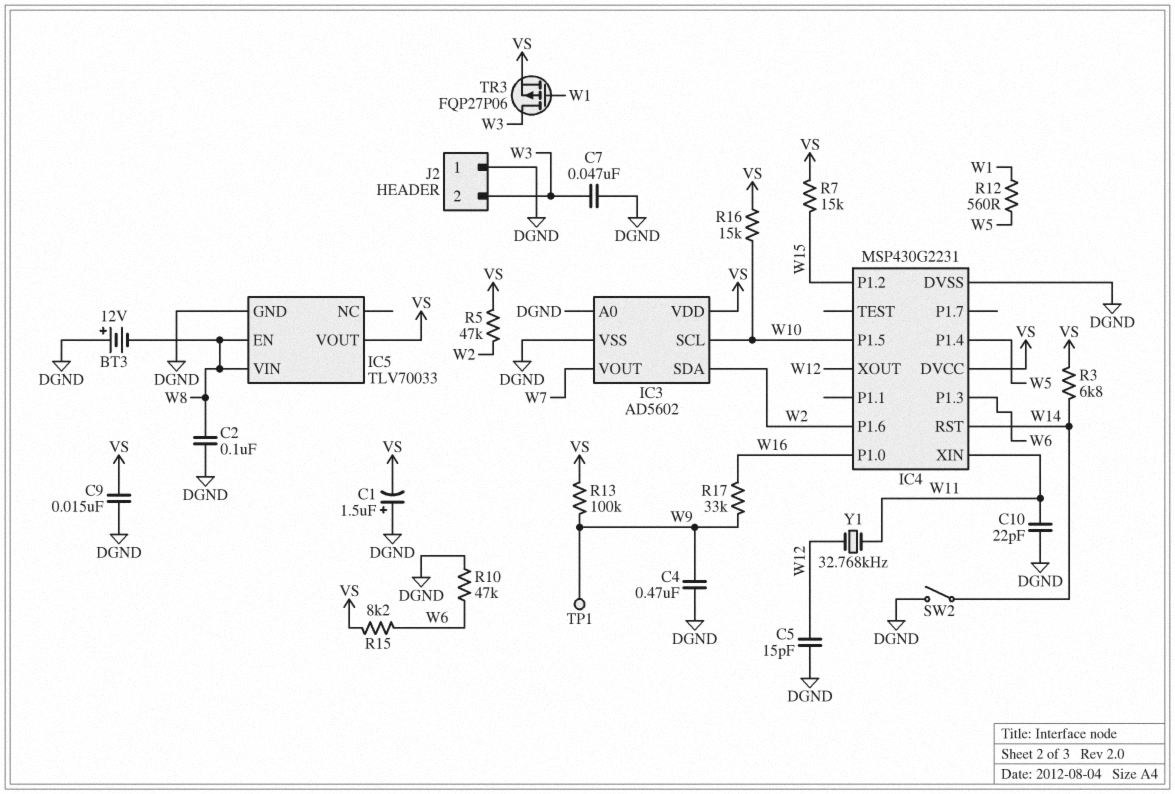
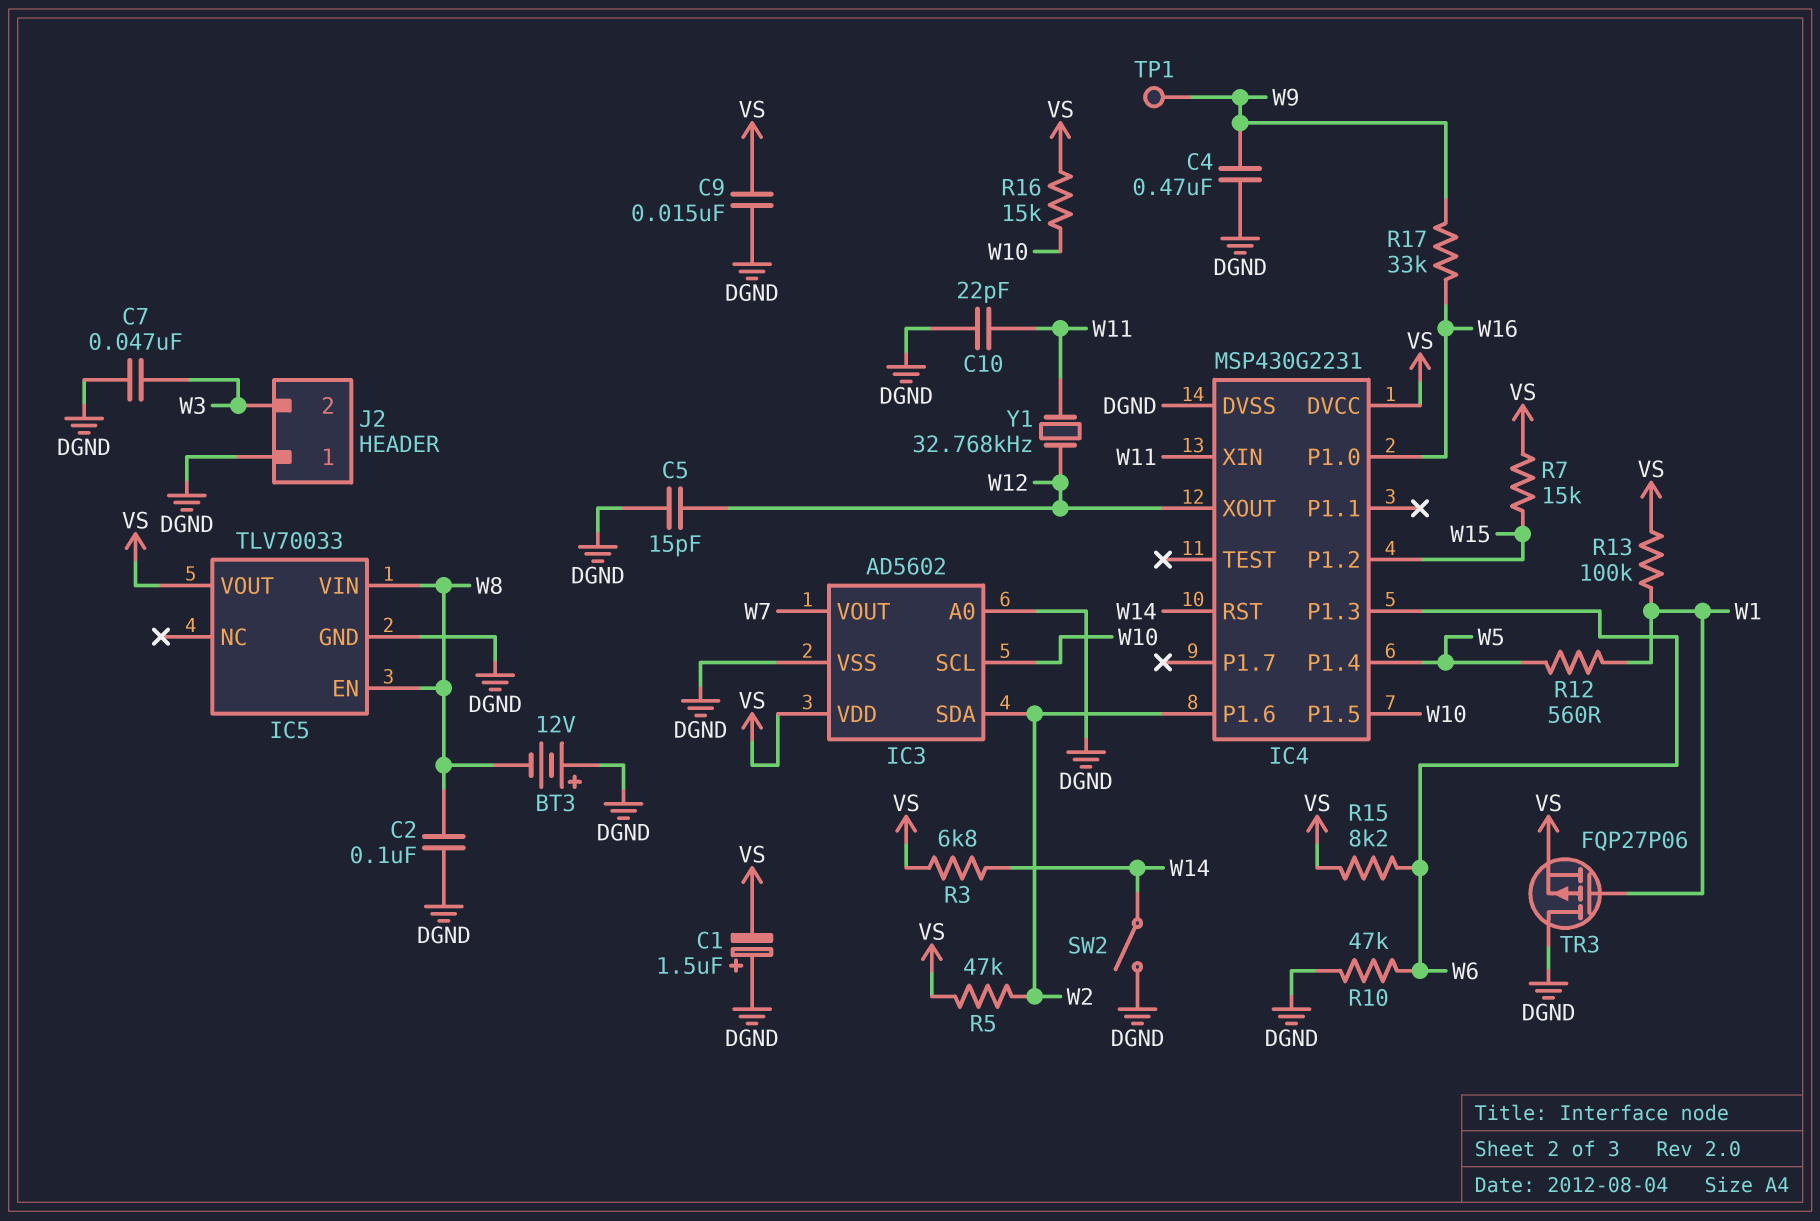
R13: 100k (VS, W9) -> 100k (VS, W1)
TR3: PMOS FQP27P06 (G W1, D W3, S VS) -> PMOS FQP27P06 (G W1, D DGND, S VS)

